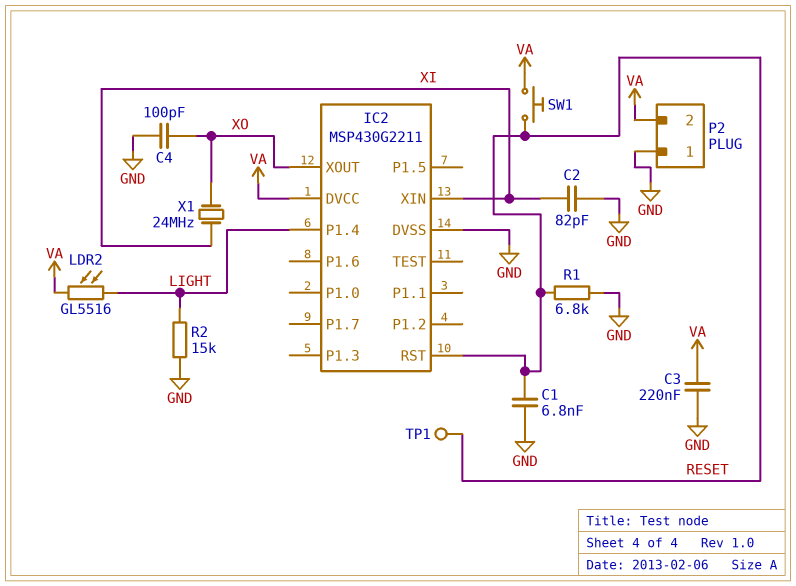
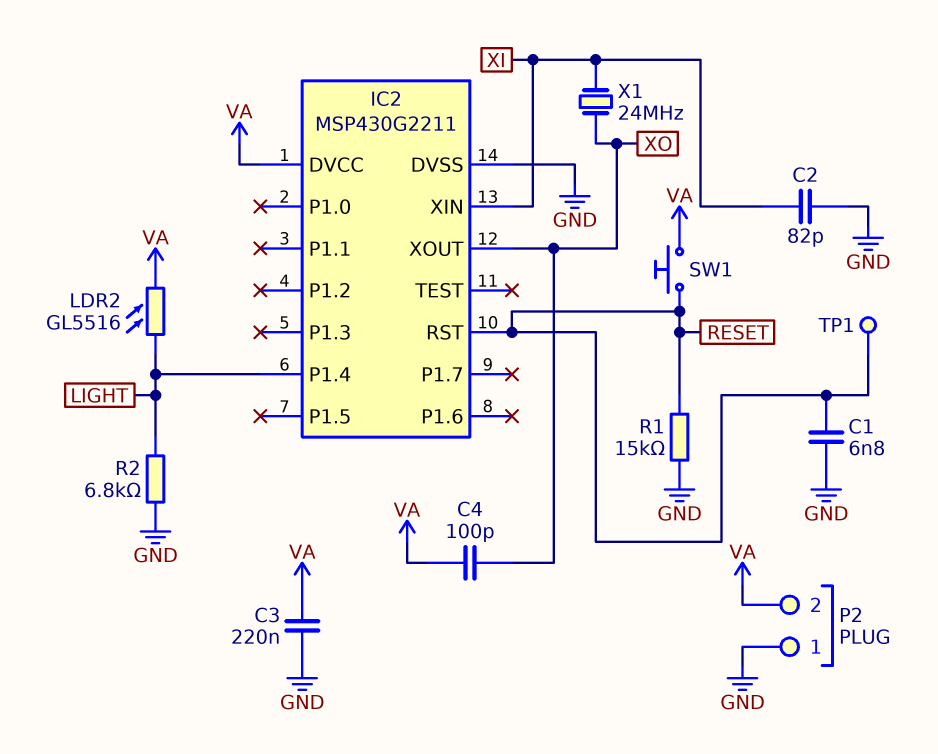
C4: 100pF (GND, XO) -> 100pF (VA, XO)
R1: 6.8k (GND, RESET) -> 15k (GND, RESET)
R2: 15k (GND, LIGHT) -> 6.8k (GND, LIGHT)

